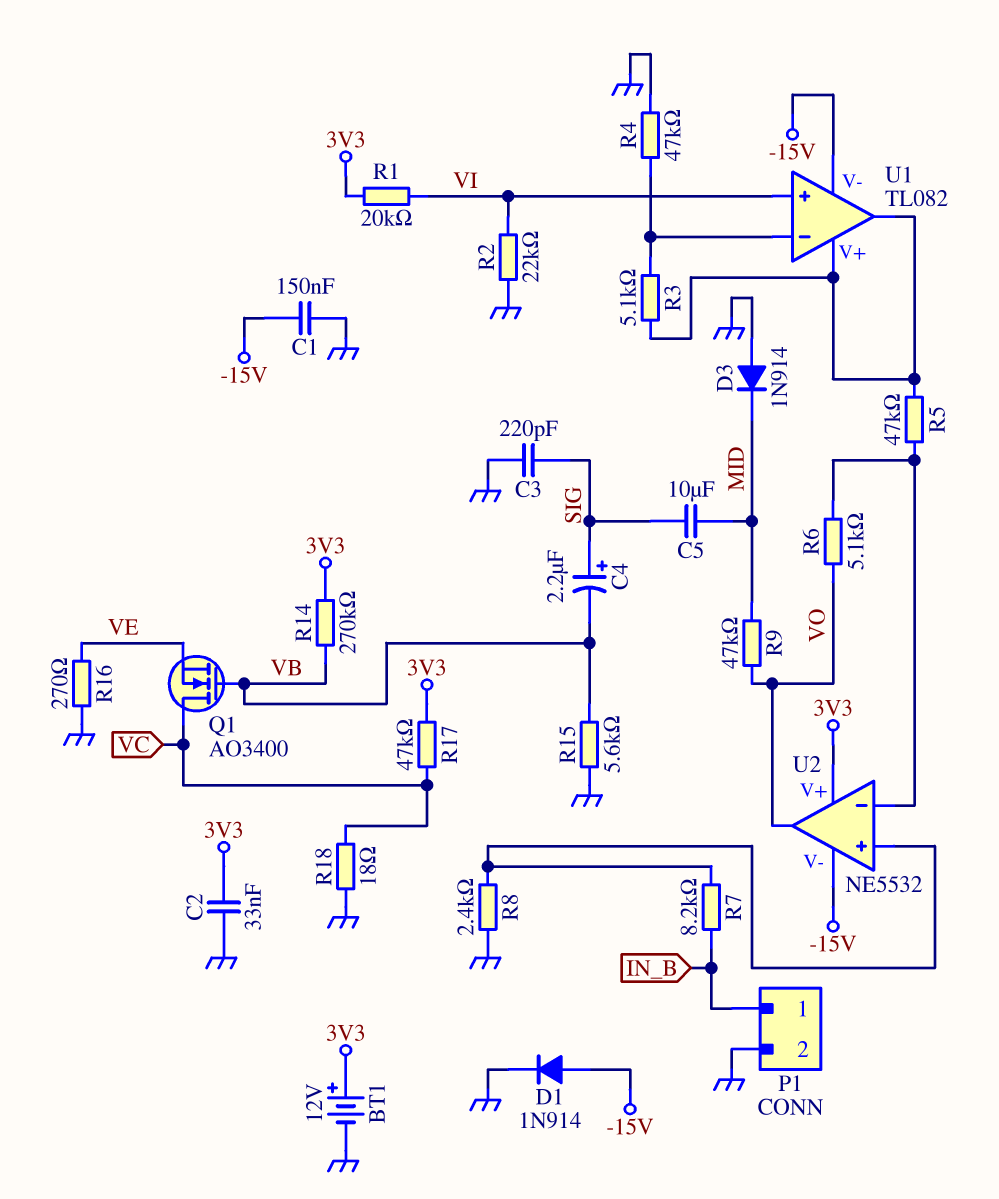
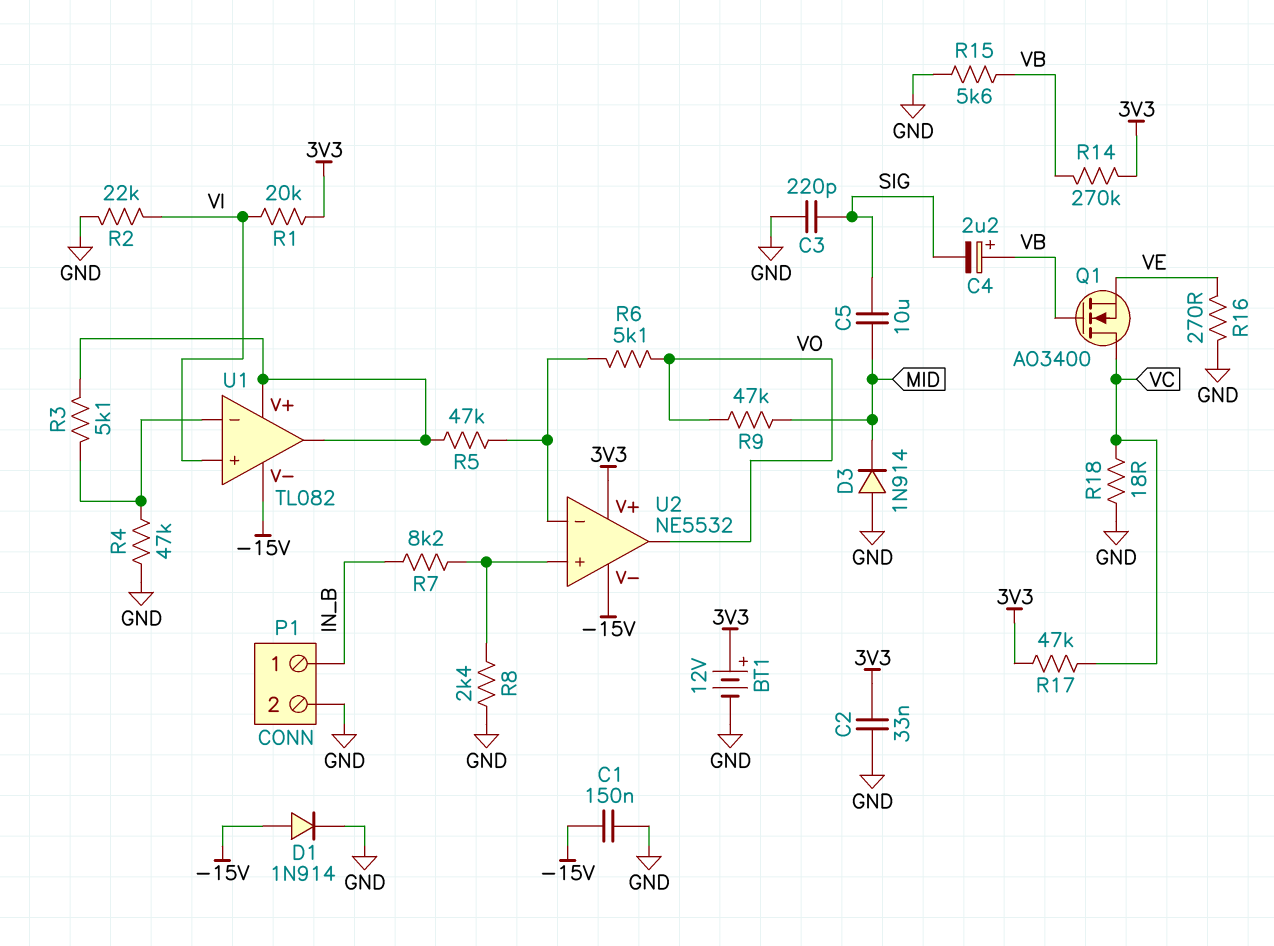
C4: 2.2uF (plus SIG, minus VB) -> 2.2uF (plus VB, minus SIG)

